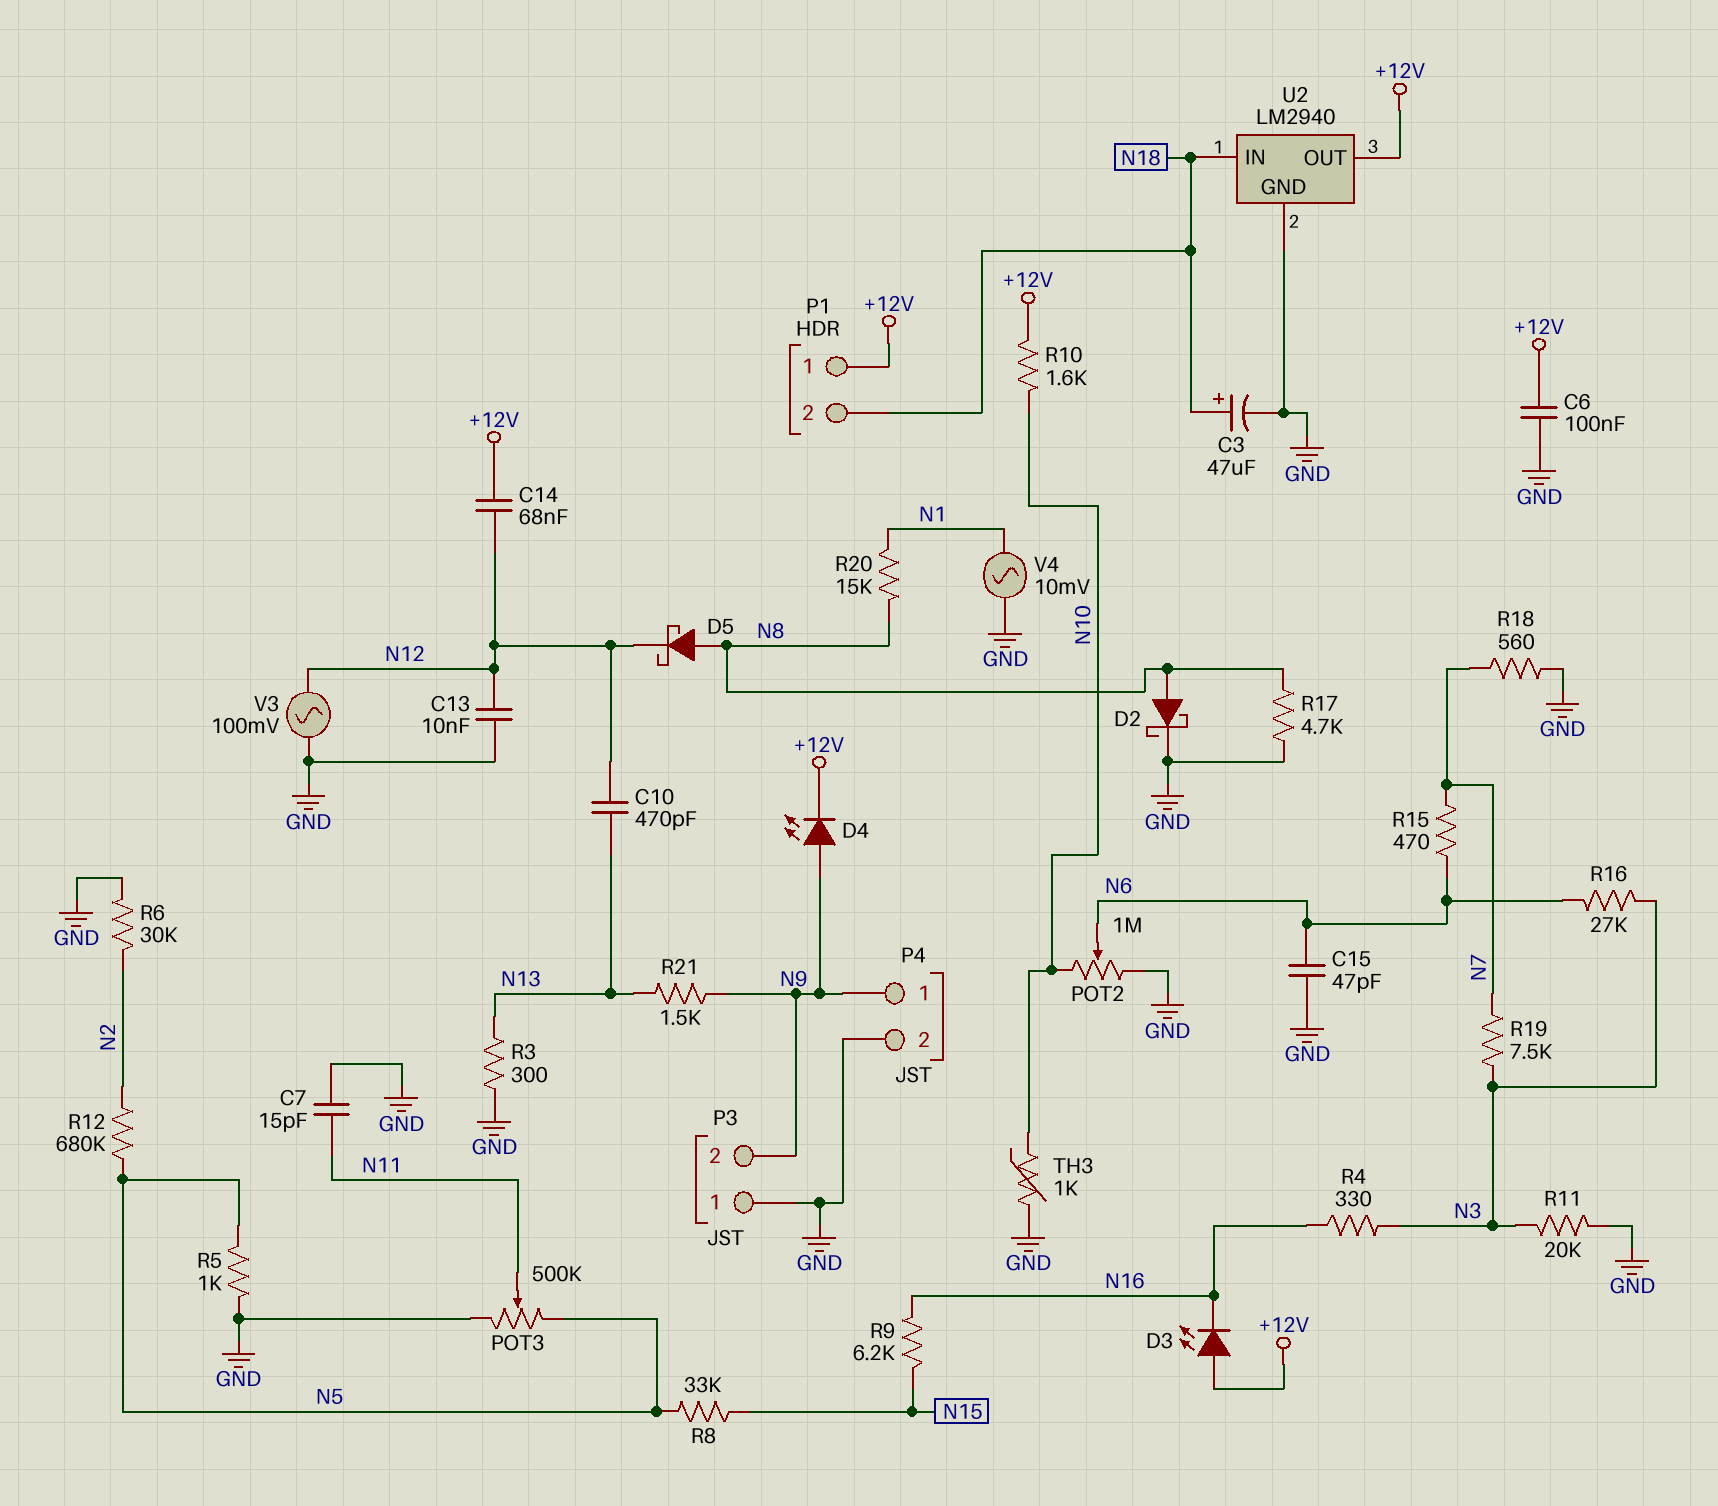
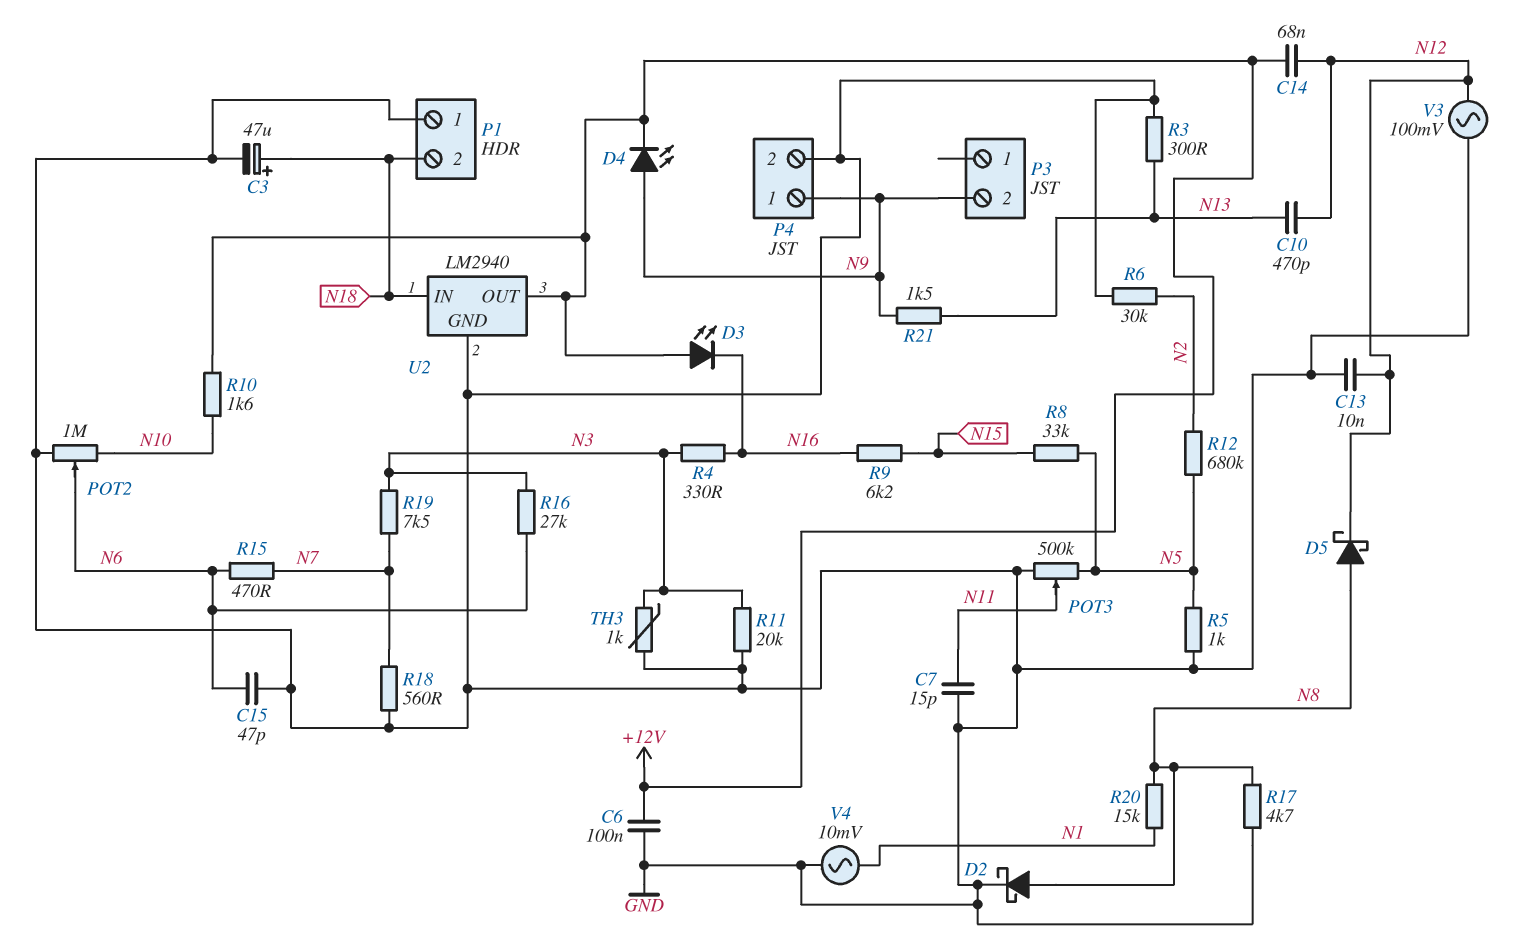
P1 pin 1: +12V -> GND
P3 pin 1: GND -> none
TH3: 1k (GND, N10) -> 1k (GND, N3)

